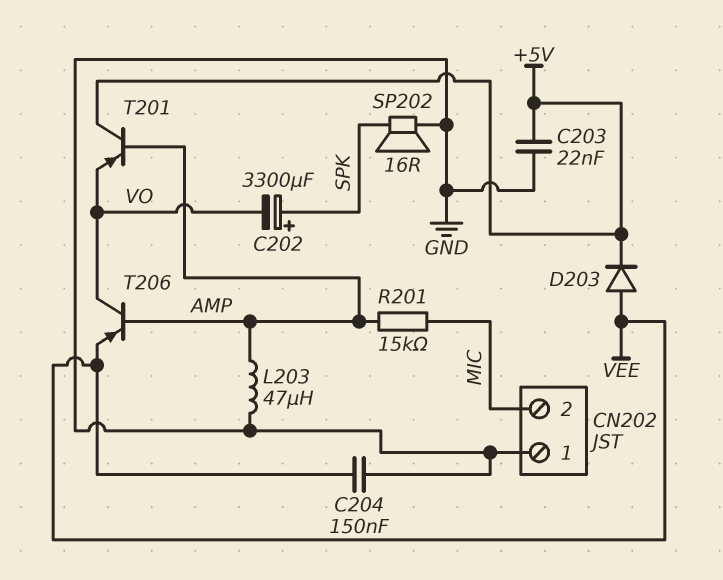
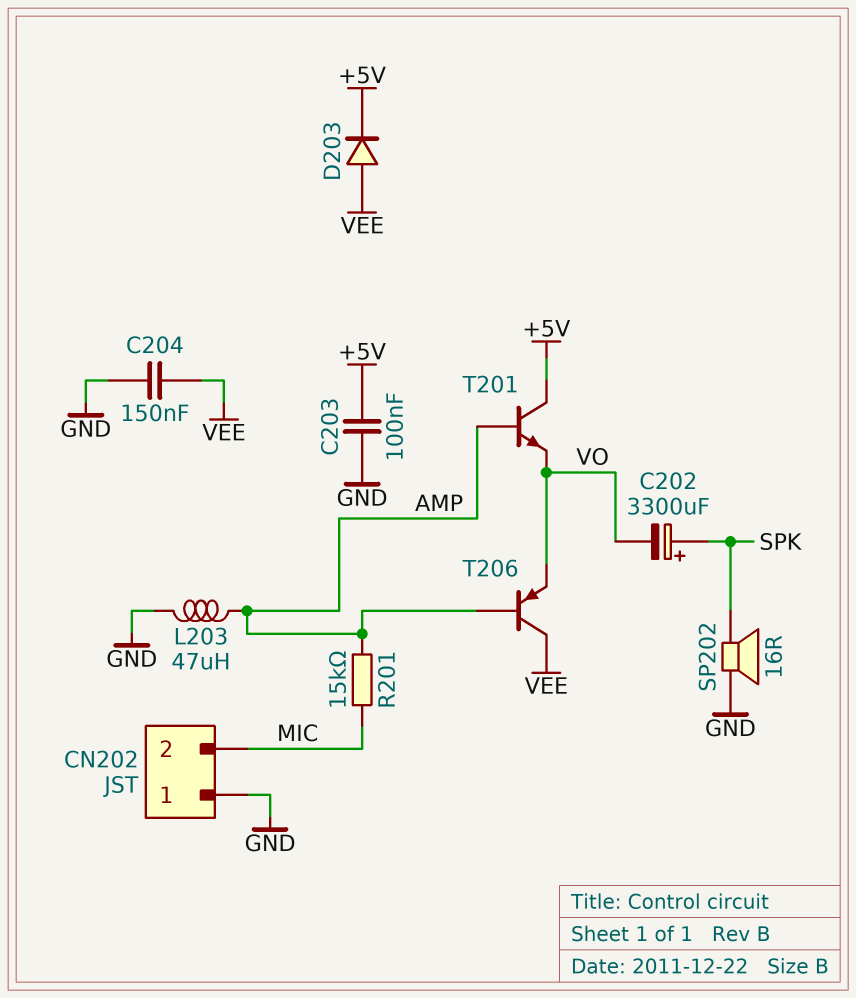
C203: 22nF (+5V, GND) -> 100nF (+5V, GND)
T201: PNP (B AMP, C +5V, E VO) -> NPN (B AMP, C +5V, E VO)
T206: PNP (B AMP, C VO, E VEE) -> PNP (B AMP, C VEE, E VO)

